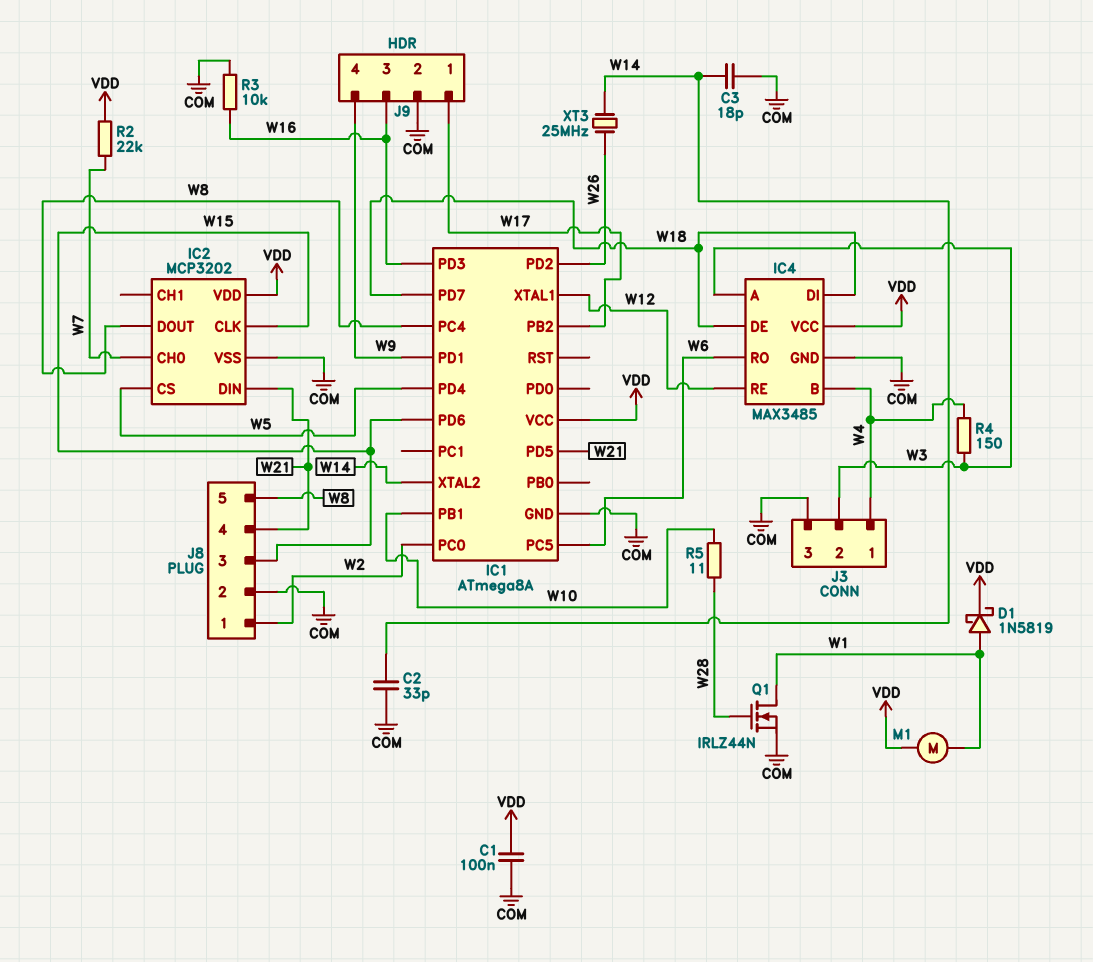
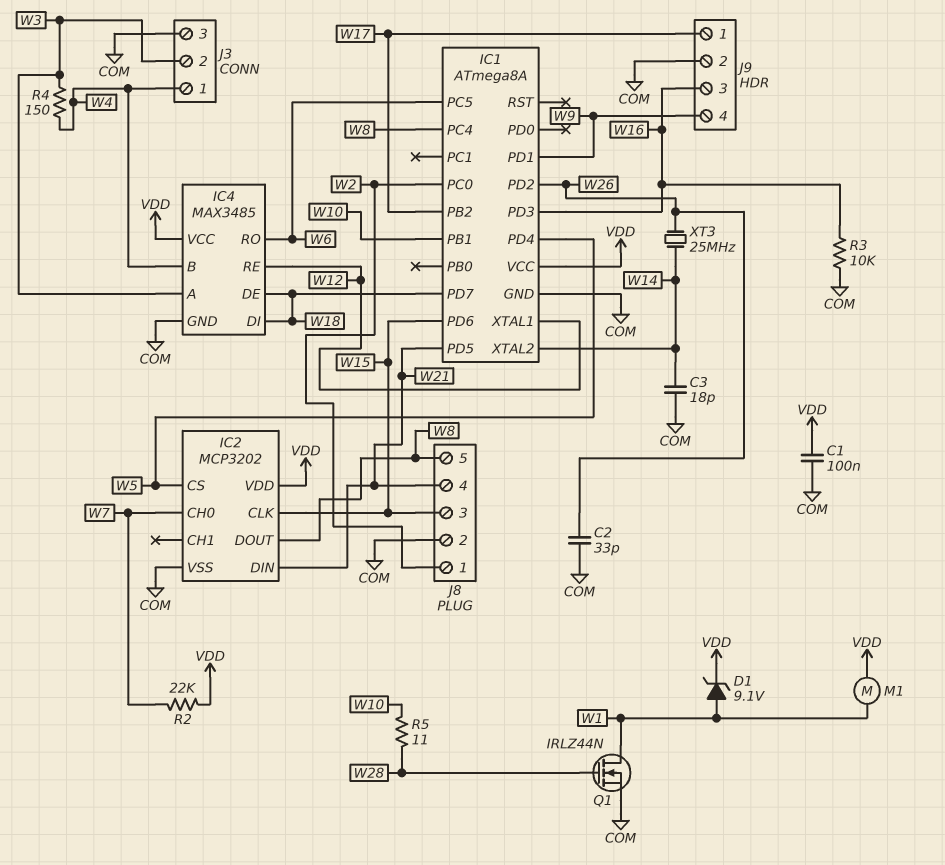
C2: 33pF (COM, W14) -> 33pF (COM, W26)
D1: schottky 1N5819 (A W1, K VDD) -> zener 9.1V (A W1, K VDD)

